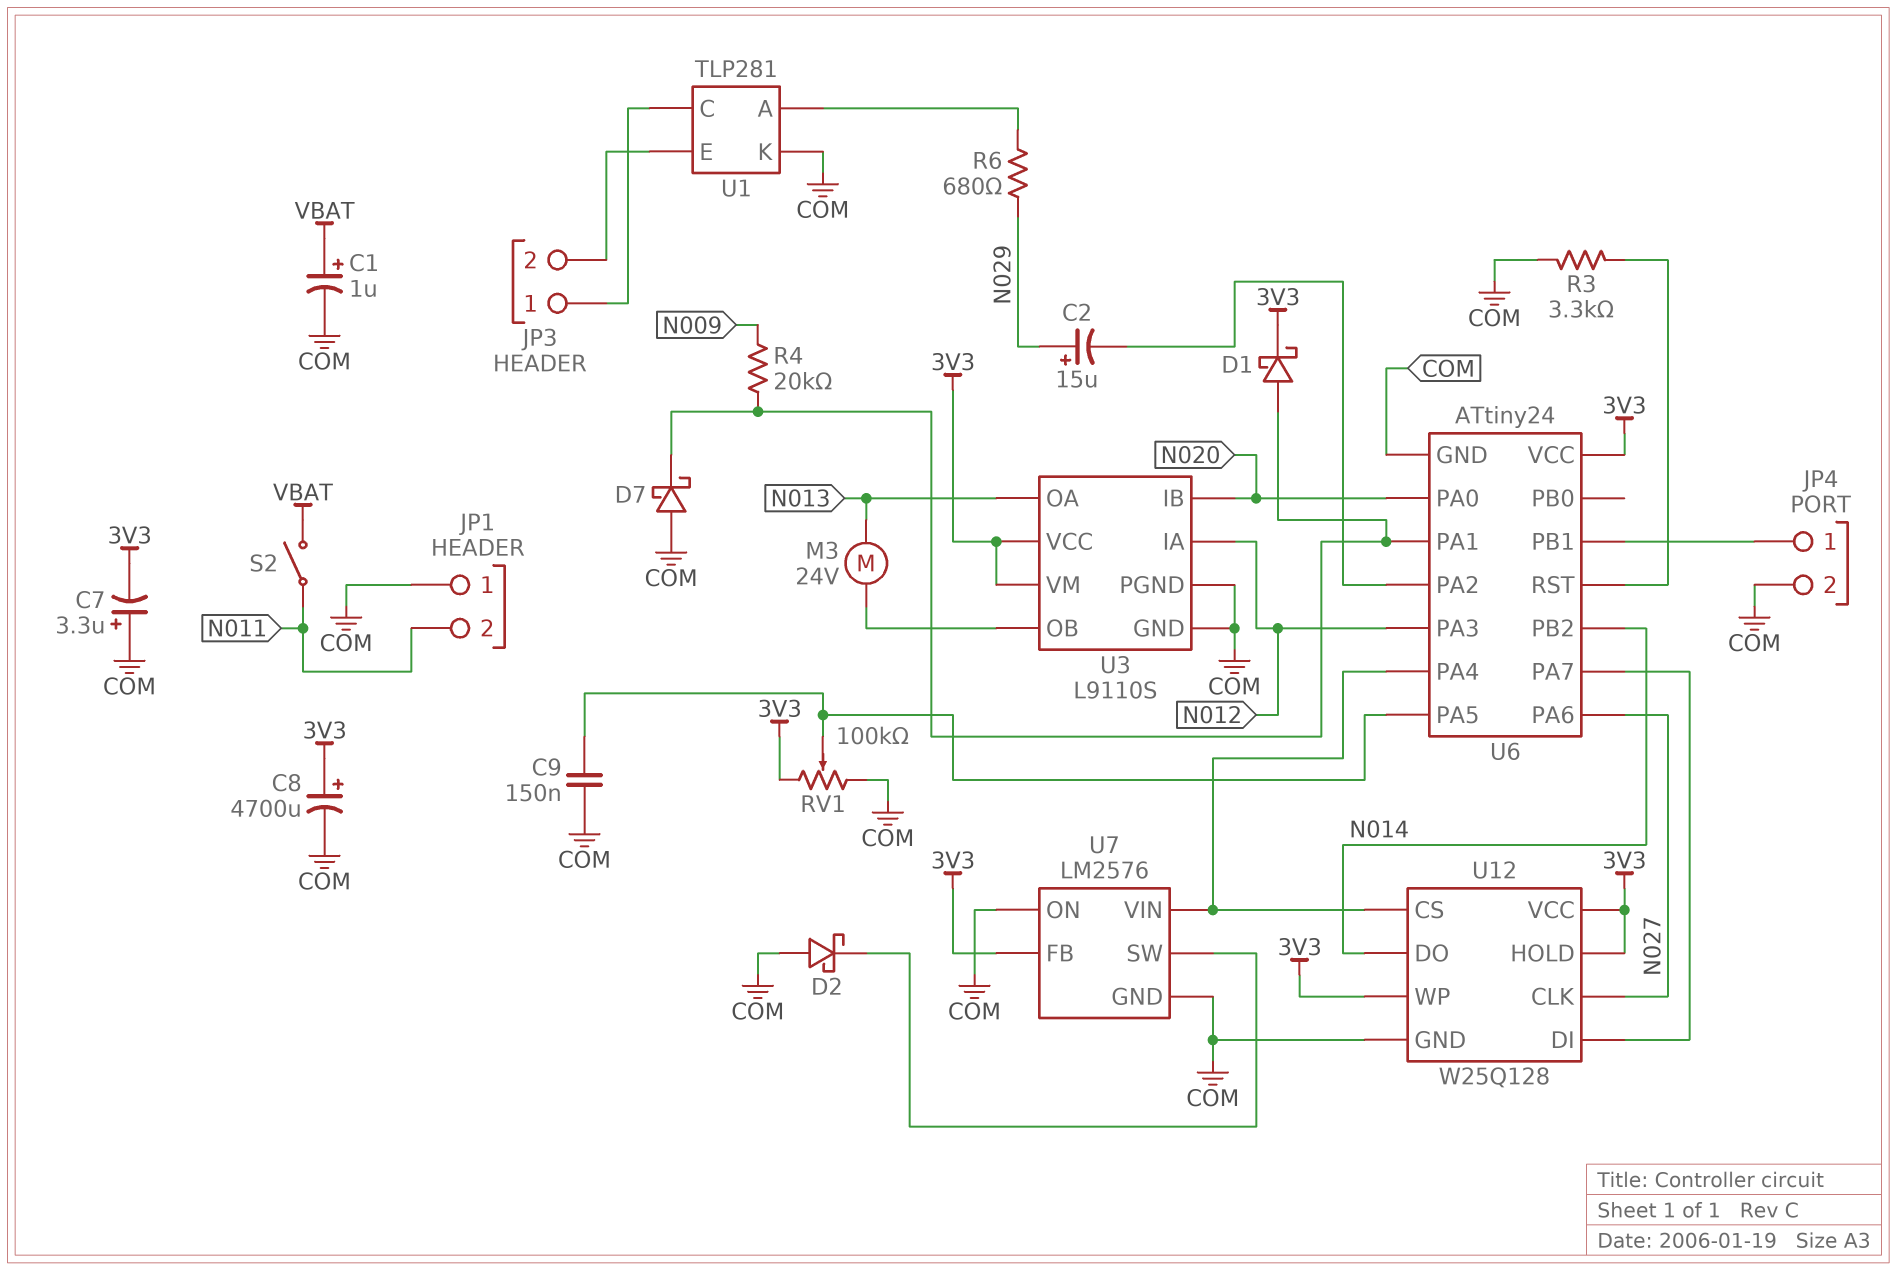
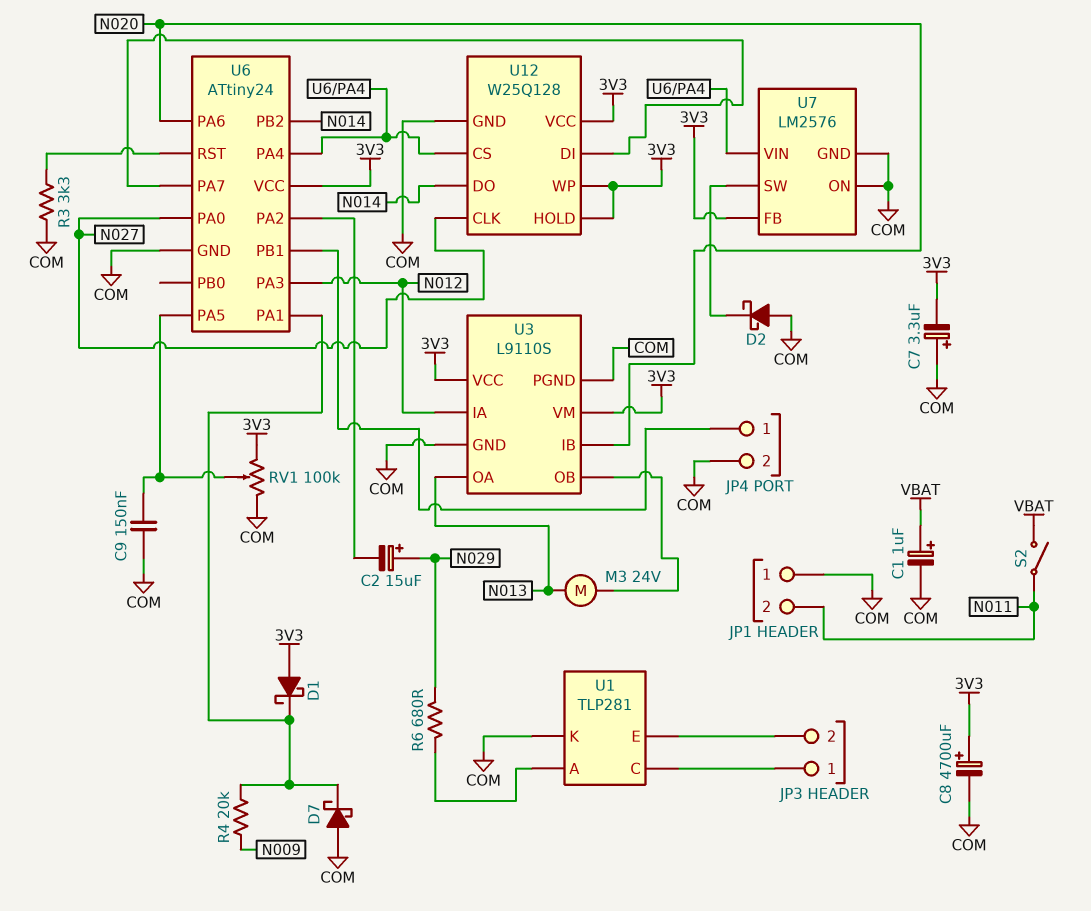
D1: schottky (A U6/PA1, K 3V3) -> schottky (A 3V3, K U6/PA1)
U6 pin PA0: N020 -> N027
U6 pin PA6: N027 -> N020

